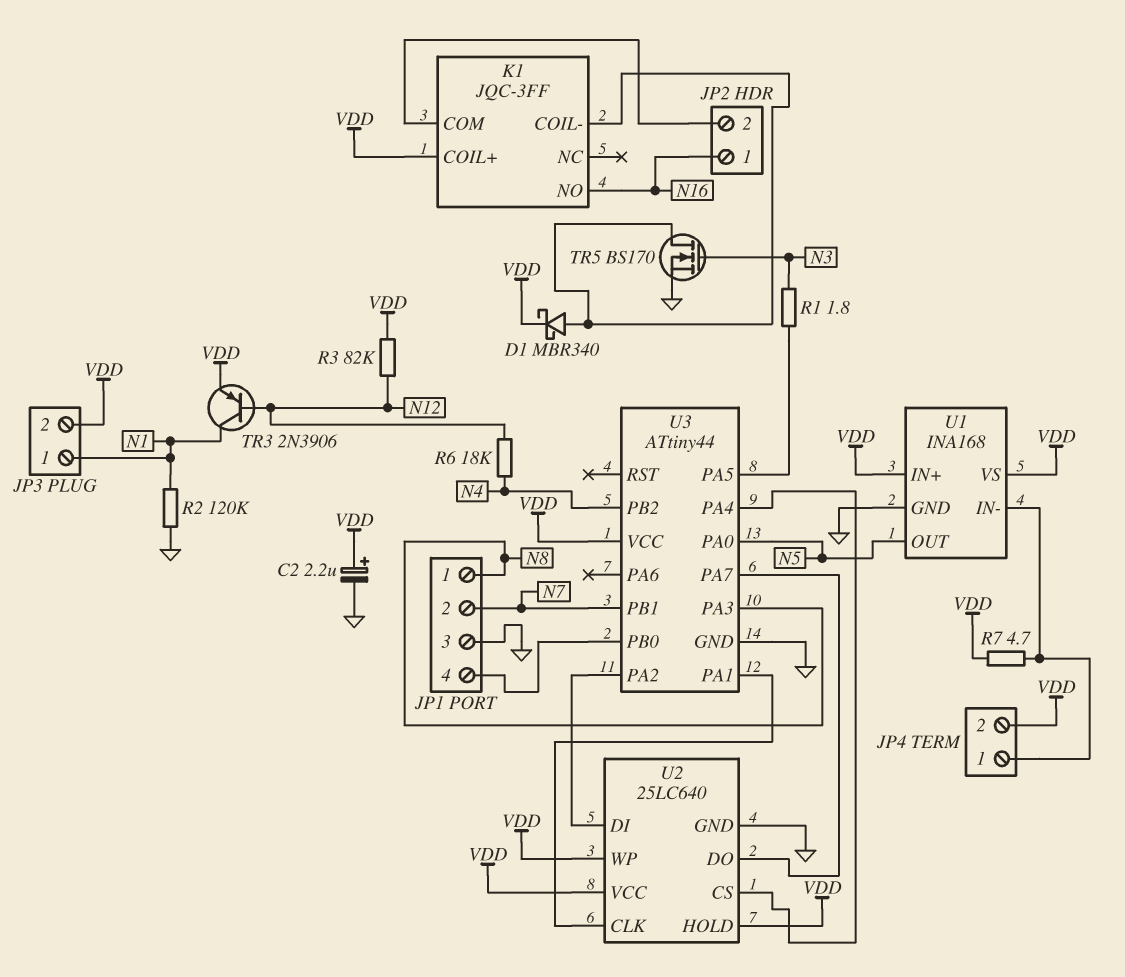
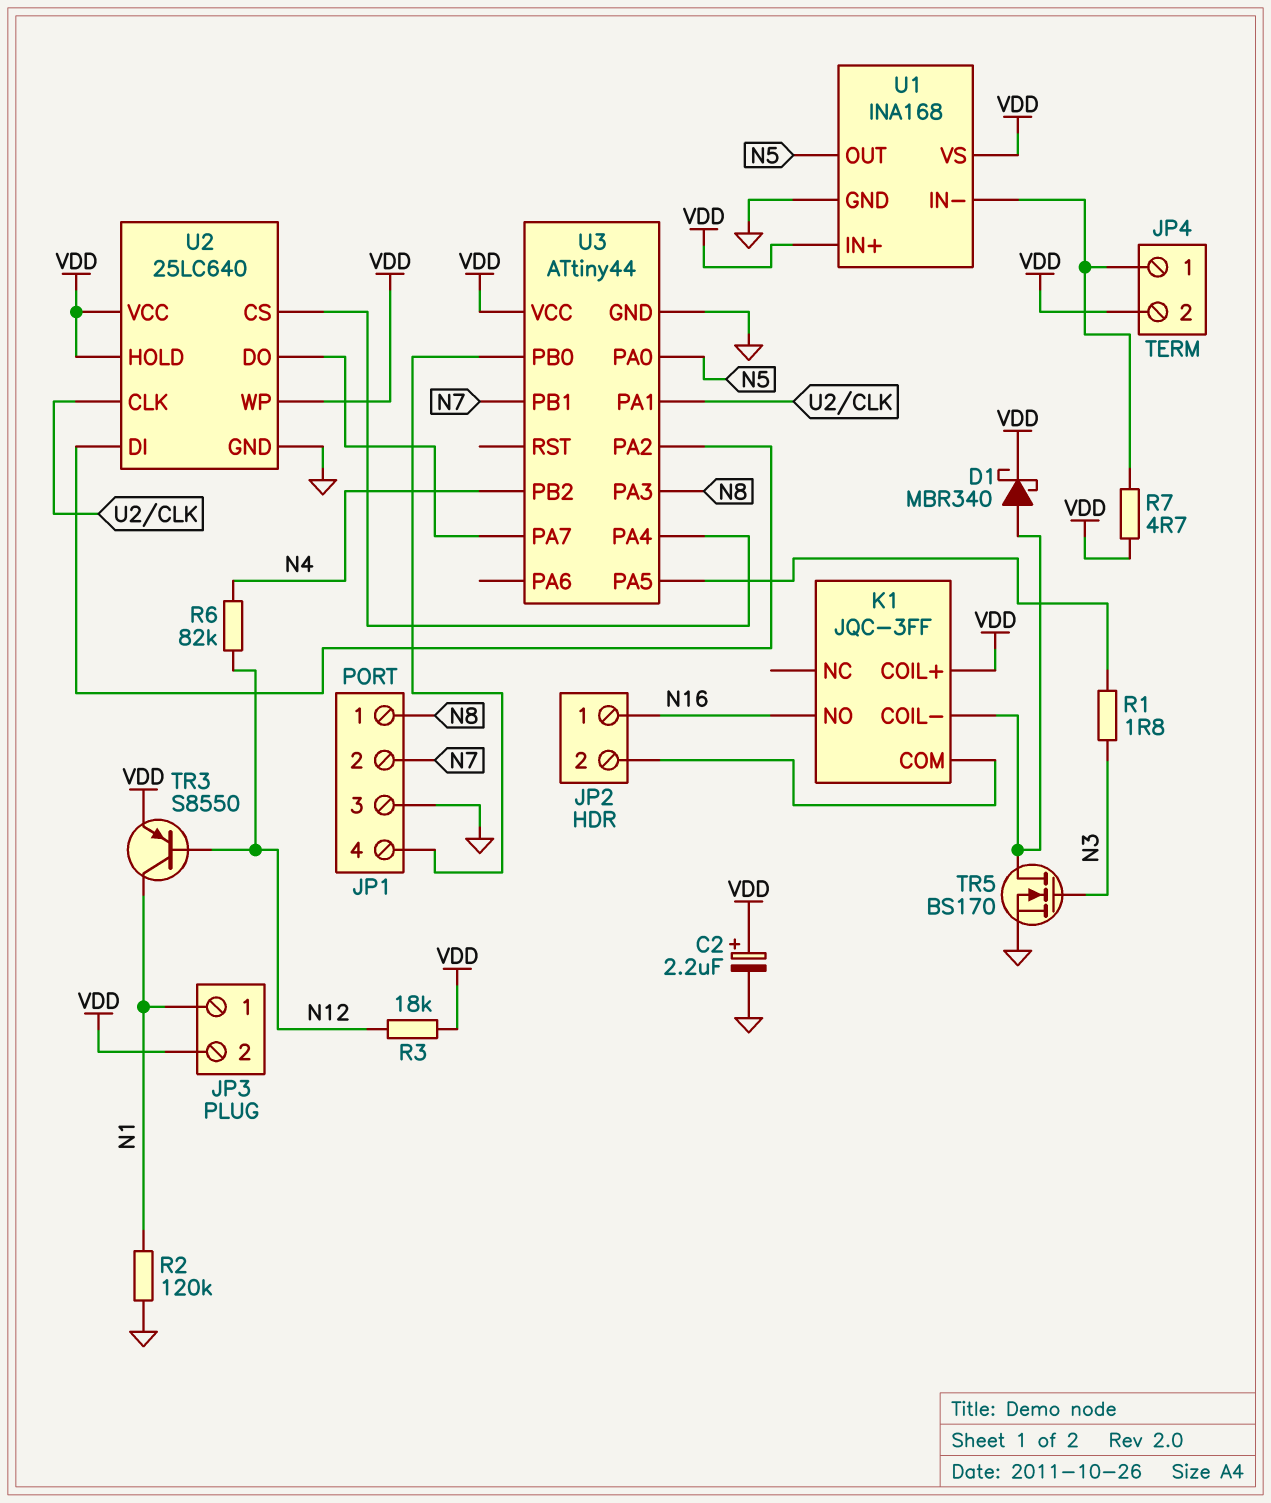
R3: 82k (N12, VDD) -> 18k (N12, VDD)
R6: 18k (N4, N12) -> 82k (N4, N12)
TR3: PNP 2N3906 (B N12, C N1, E VDD) -> PNP S8550 (B N12, C N1, E VDD)

